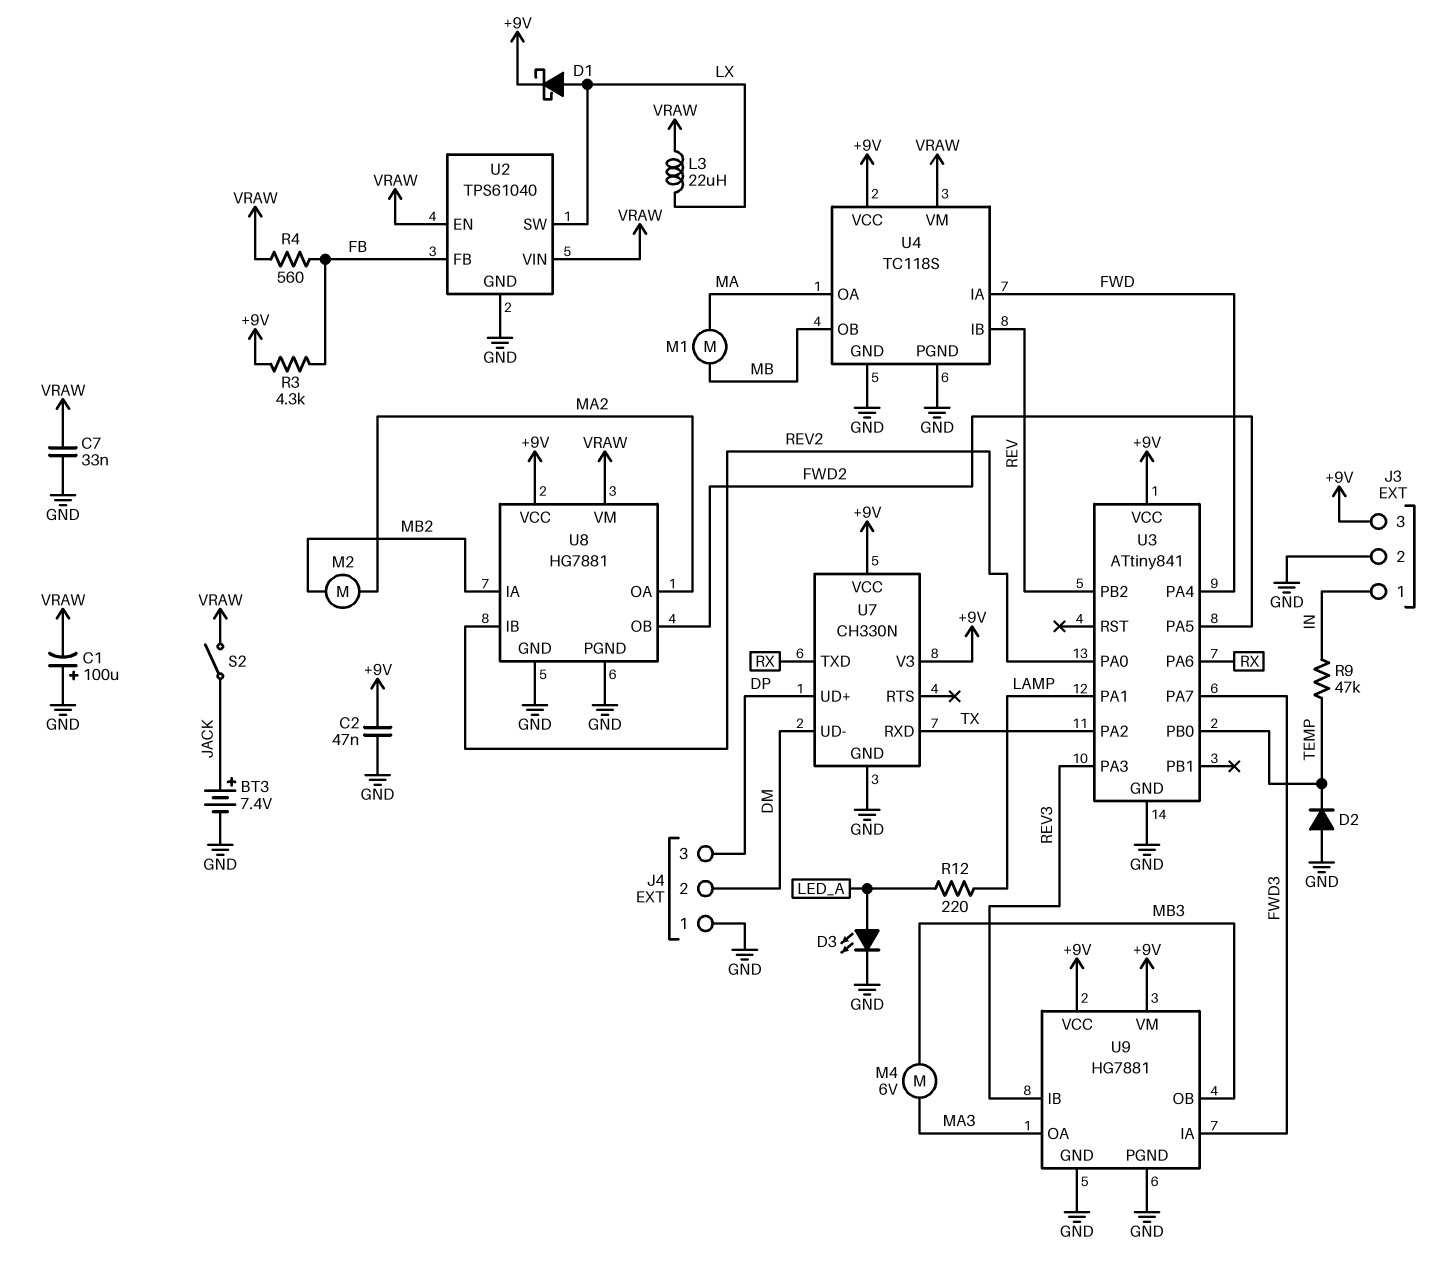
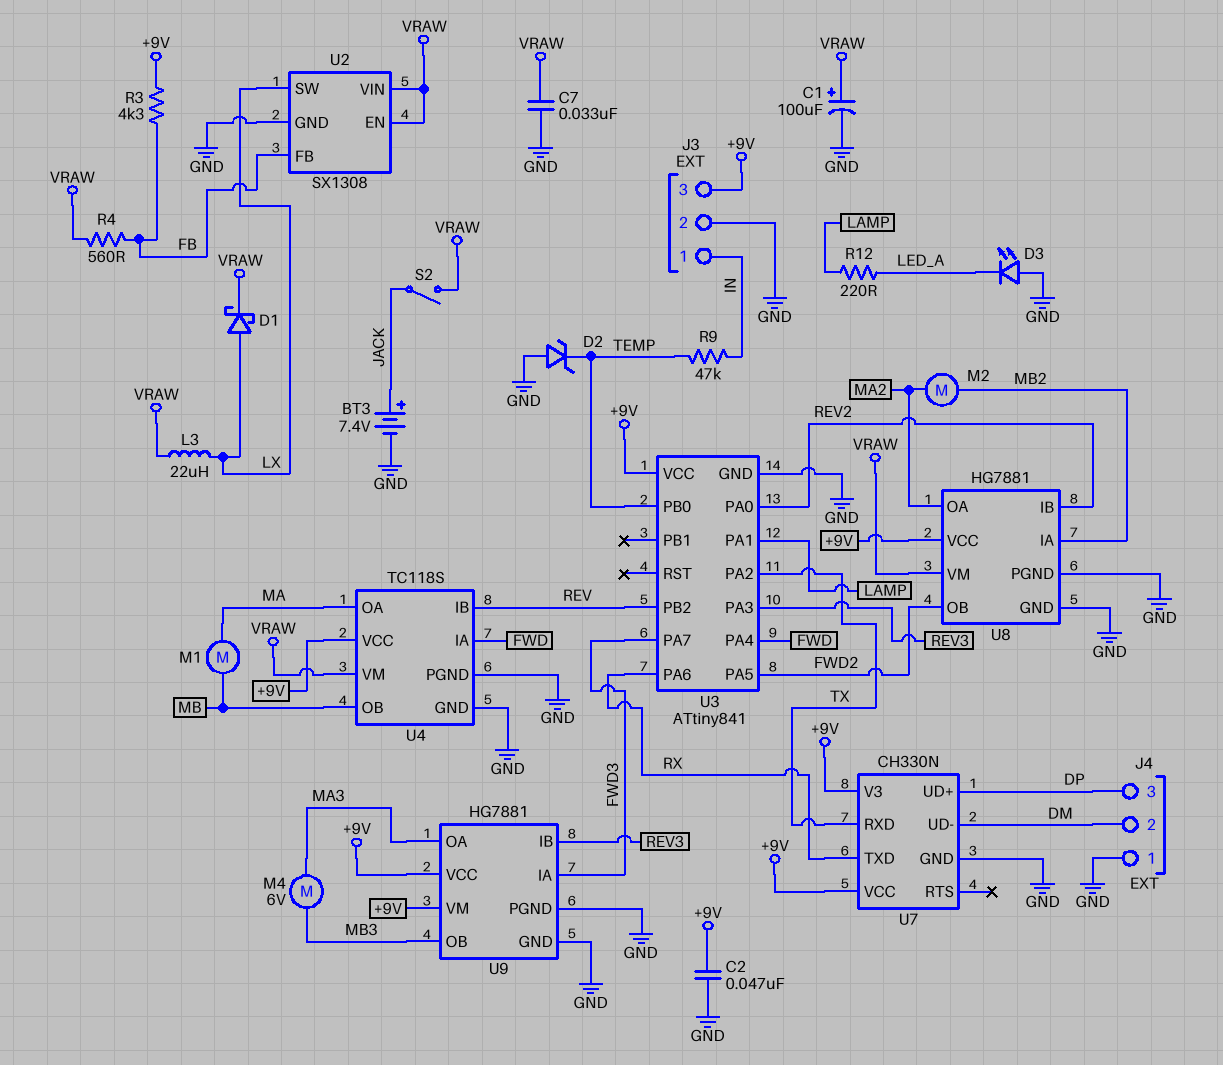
C1: 100uF (plus GND, minus VRAW) -> 100uF (plus VRAW, minus GND)
D1: schottky (A LX, K +9V) -> schottky (A LX, K VRAW)
D2: diode (A GND, K TEMP) -> zener (A GND, K TEMP)
D3: LED (A LED_A, K GND) -> LED (A GND, K LED_A)
U2: TPS61040 -> SX1308

